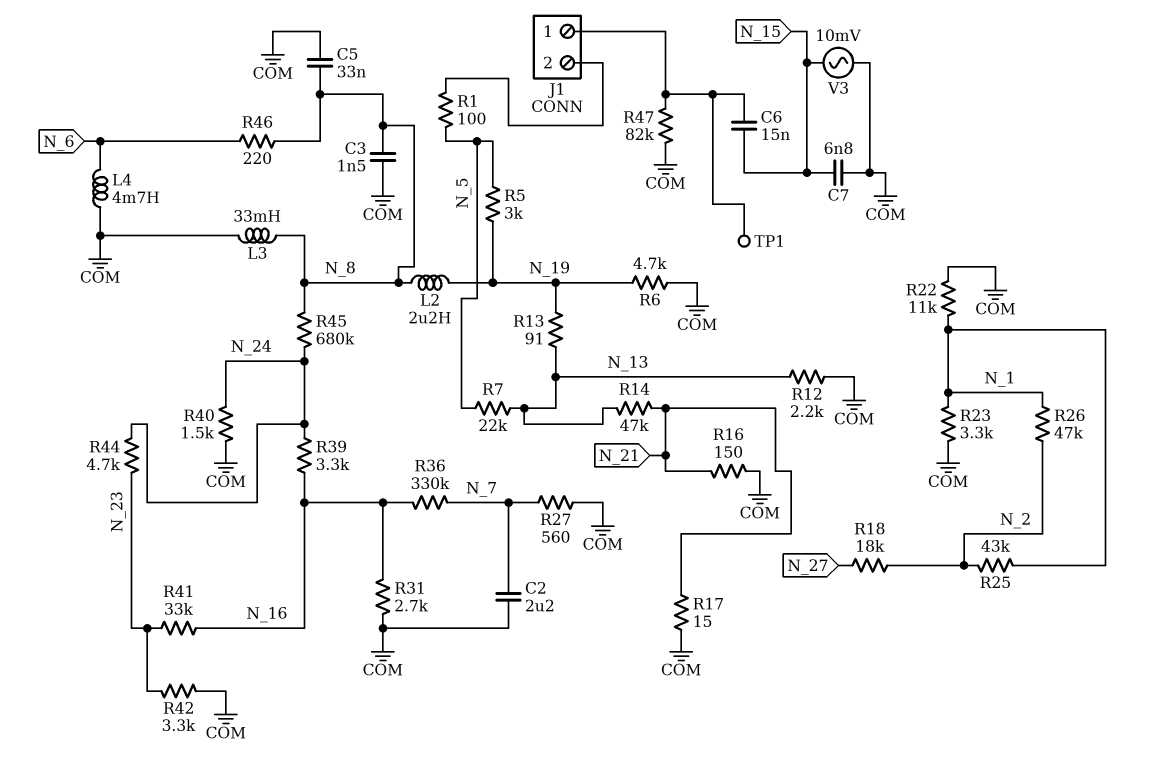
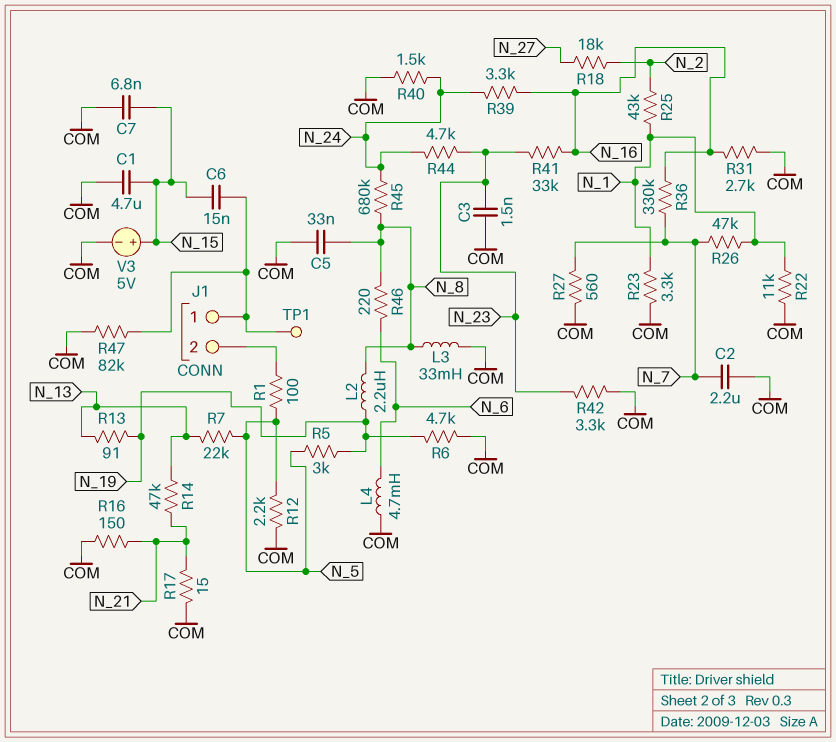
C1: none -> 4.7uF (COM, N_15)
C3: 1.5nF (COM, N_8) -> 1.5nF (COM, N_23)
R12: 2.2k (COM, N_13) -> 2.2k (COM, N_5)
R26: 47k (N_1, N_2) -> 47k (N_1, N_7)
V3: AC 10mV (COM, N_15) -> 5V (plus N_15, minus COM)

